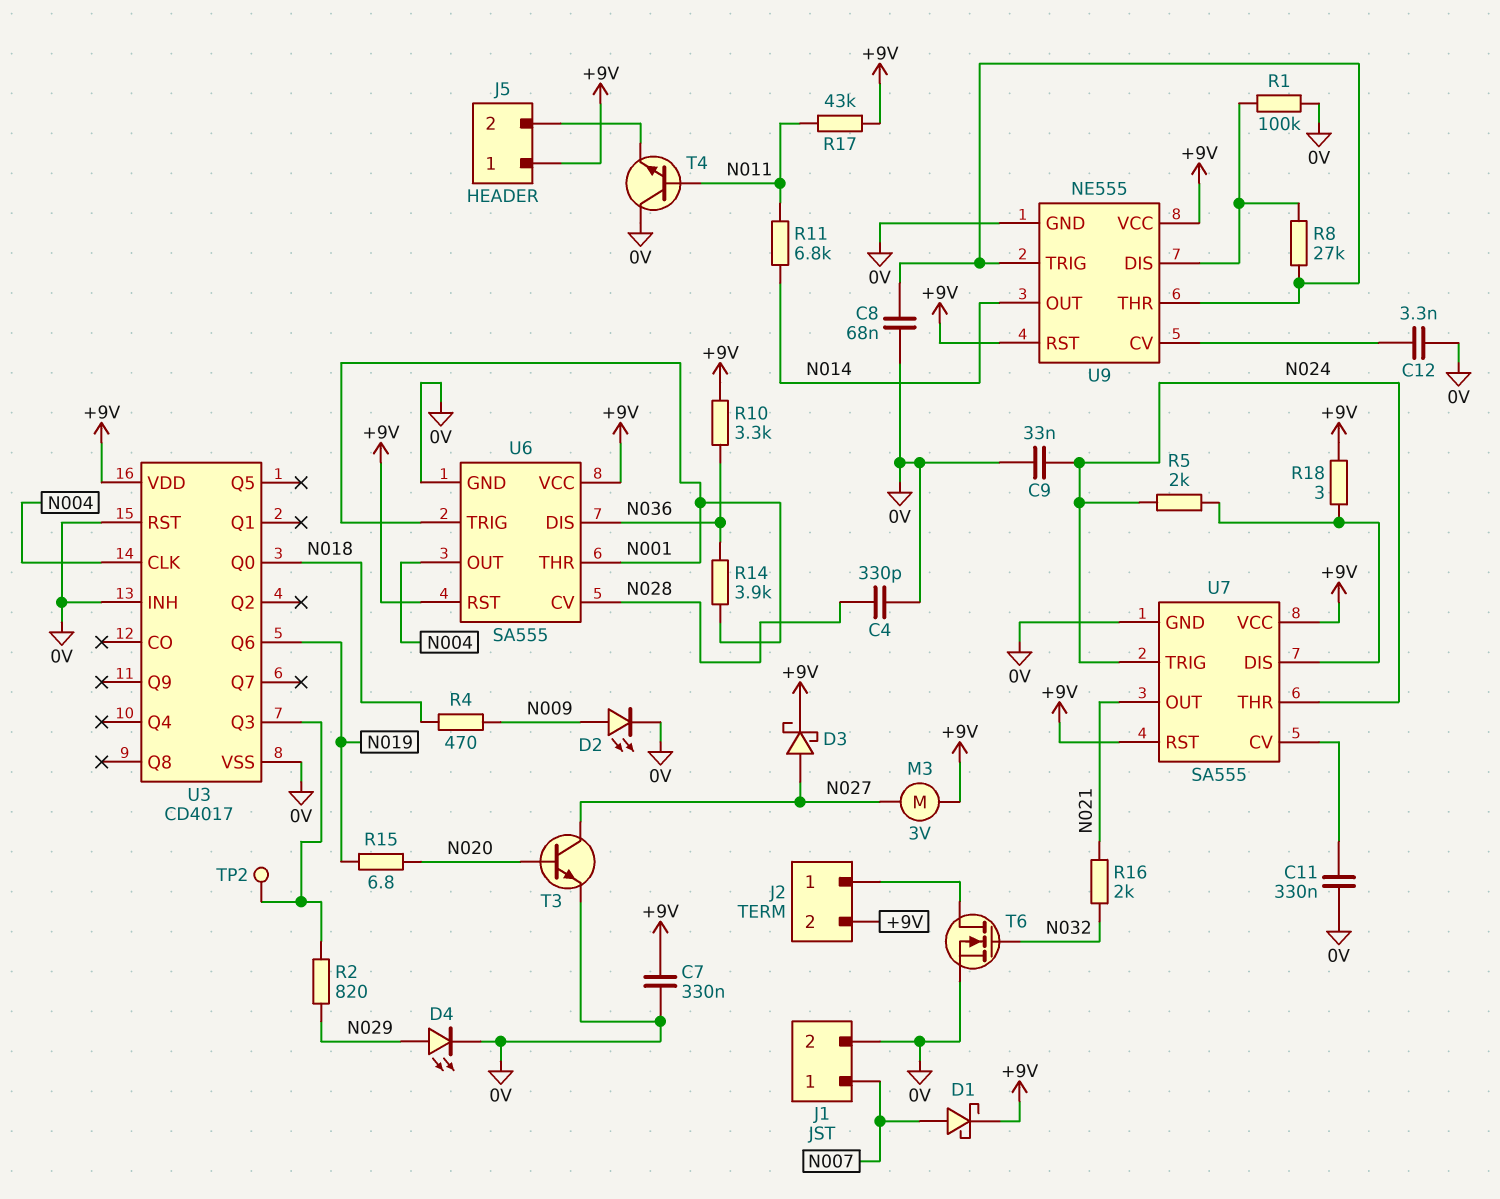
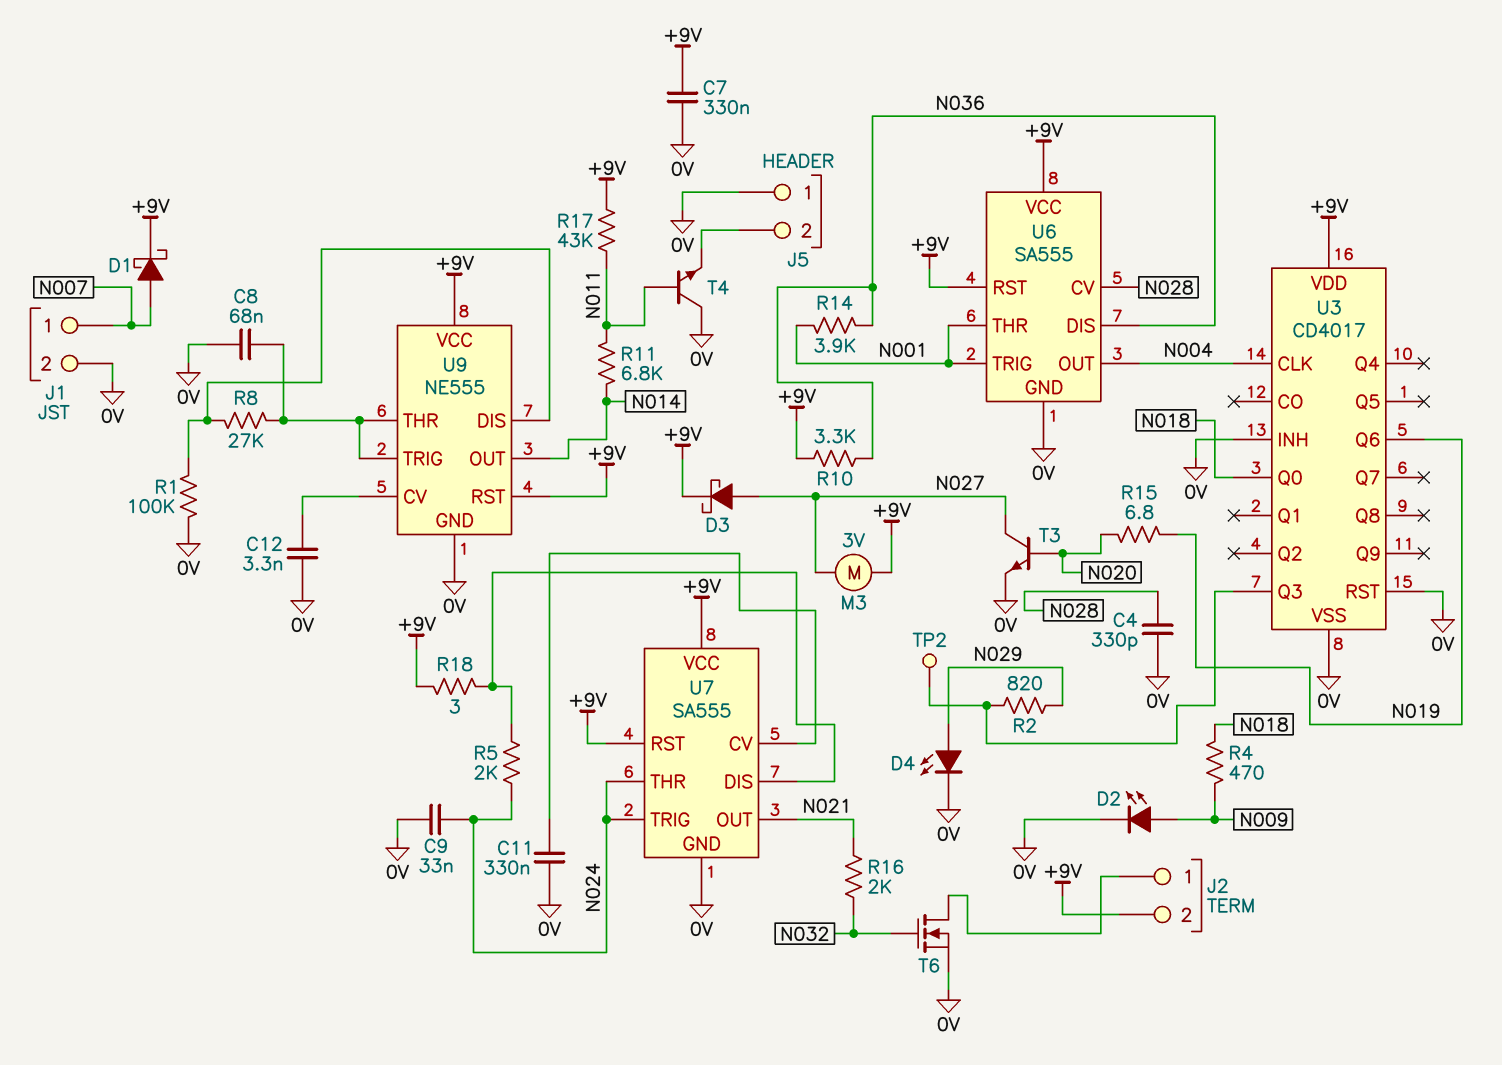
J5 pin 1: +9V -> 0V

